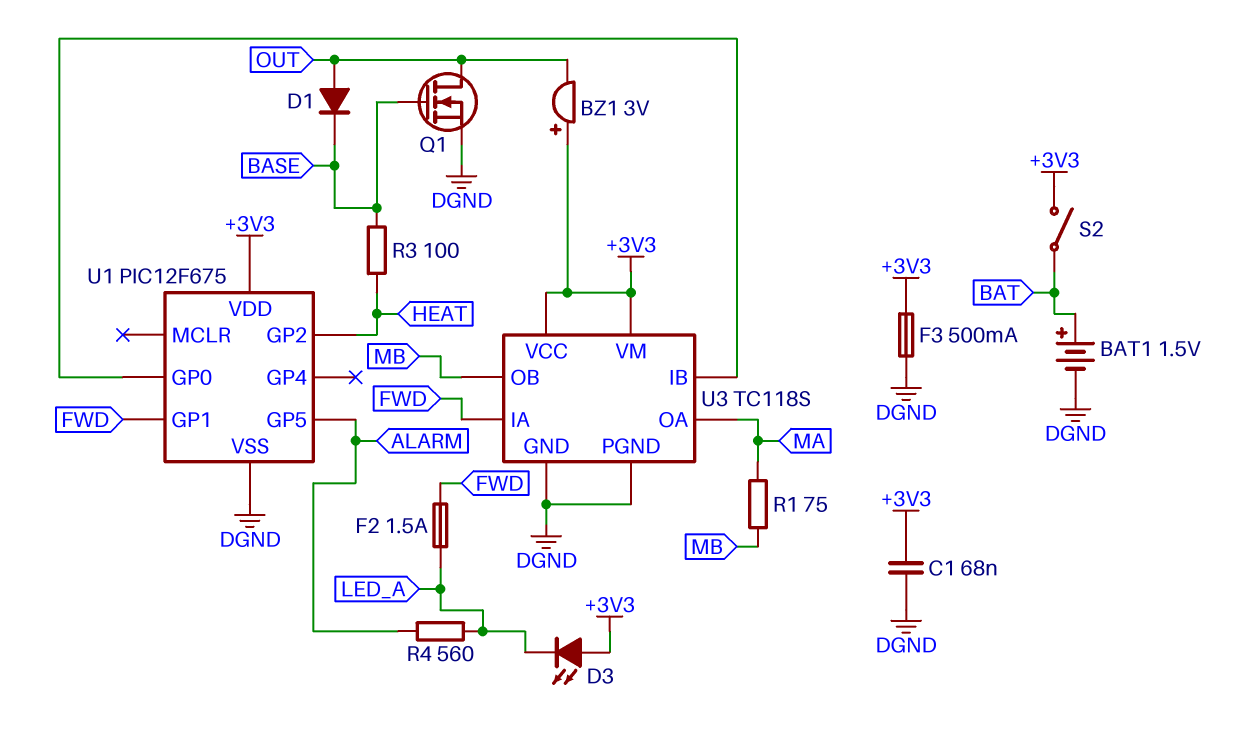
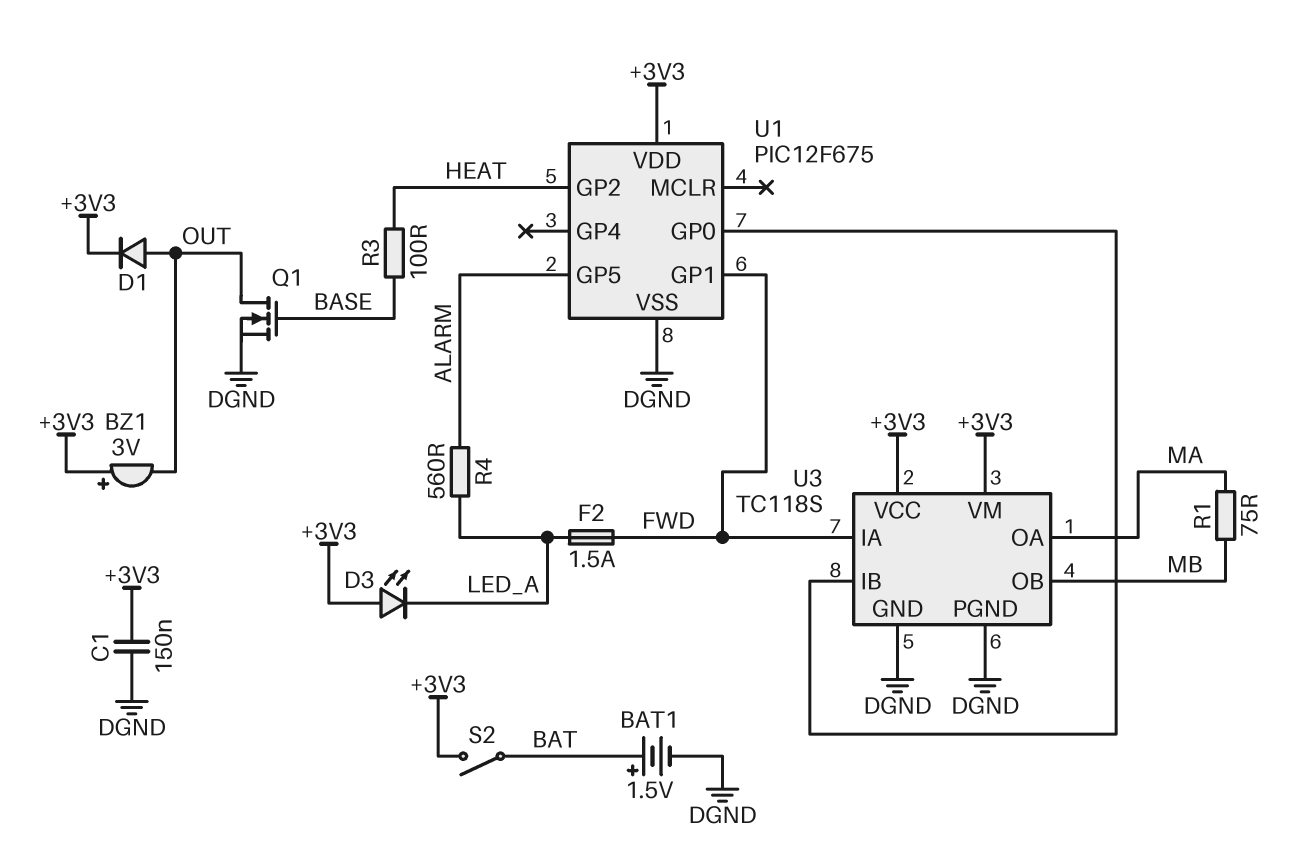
C1: 68nF (+3V3, DGND) -> 150nF (+3V3, DGND)
D1: diode (A OUT, K BASE) -> diode (A OUT, K +3V3)
F3: 500mA (+3V3, DGND) -> none

